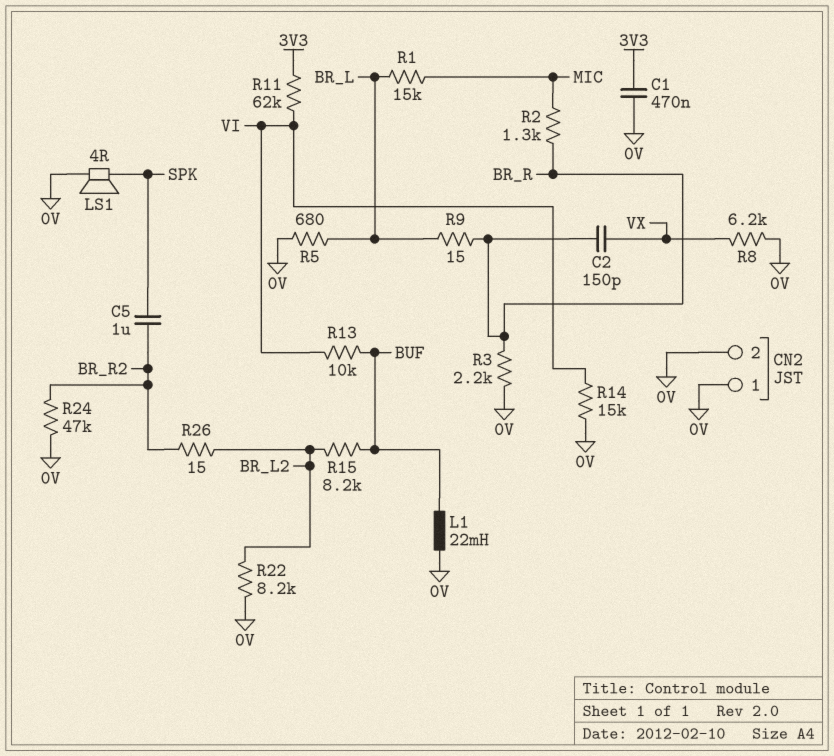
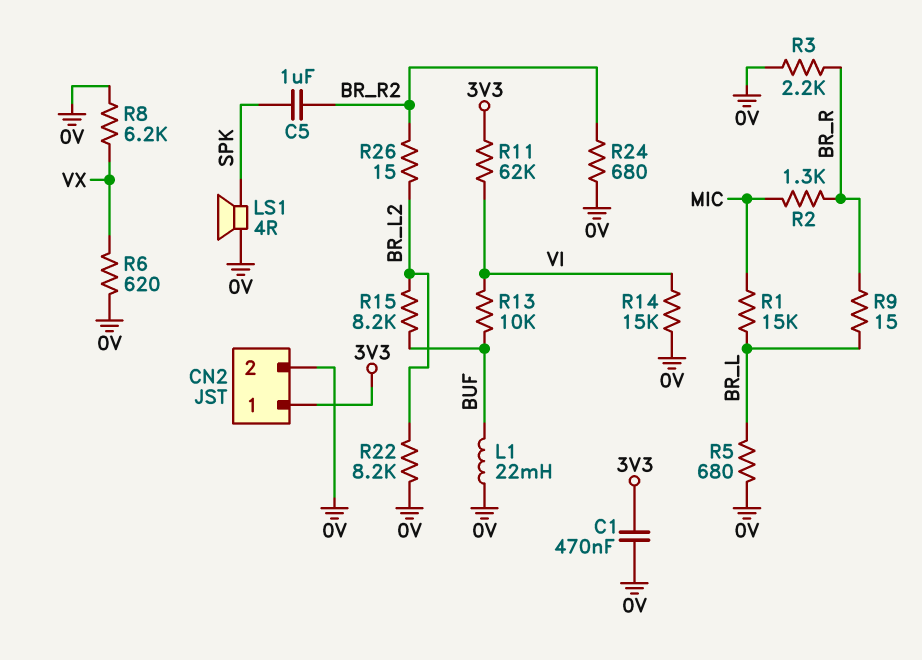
C2: 150pF (BR_R, VX) -> none
CN2 pin 1: 0V -> 3V3
R6: none -> 620 (0V, VX)
R24: 47k (0V, BR_R2) -> 680 (0V, BR_R2)

